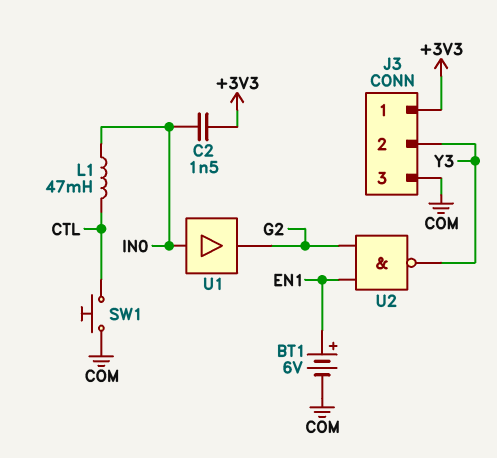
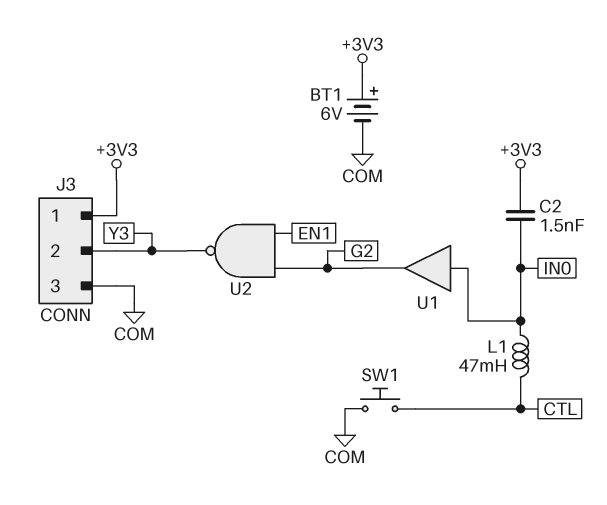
BT1: 6V (plus EN1, minus COM) -> 6V (plus +3V3, minus COM)

